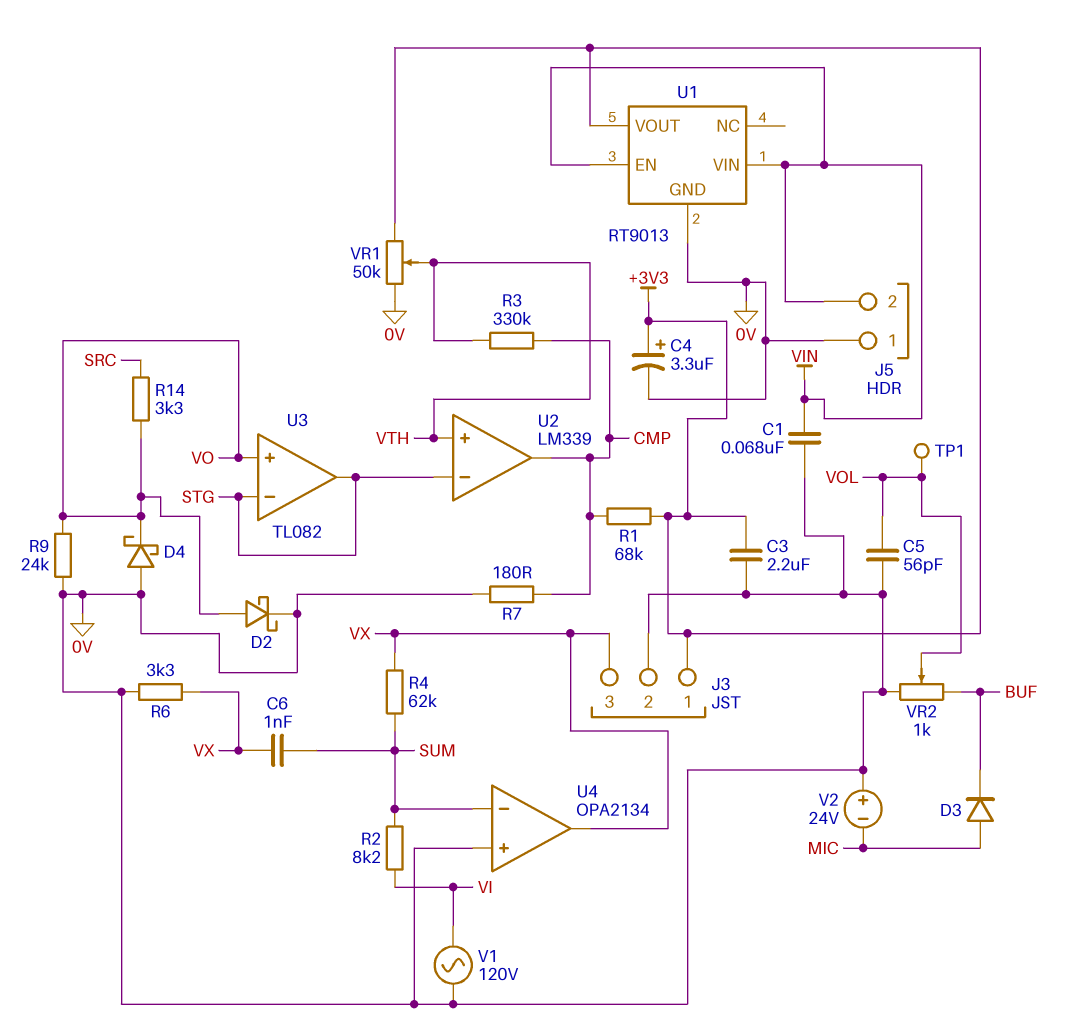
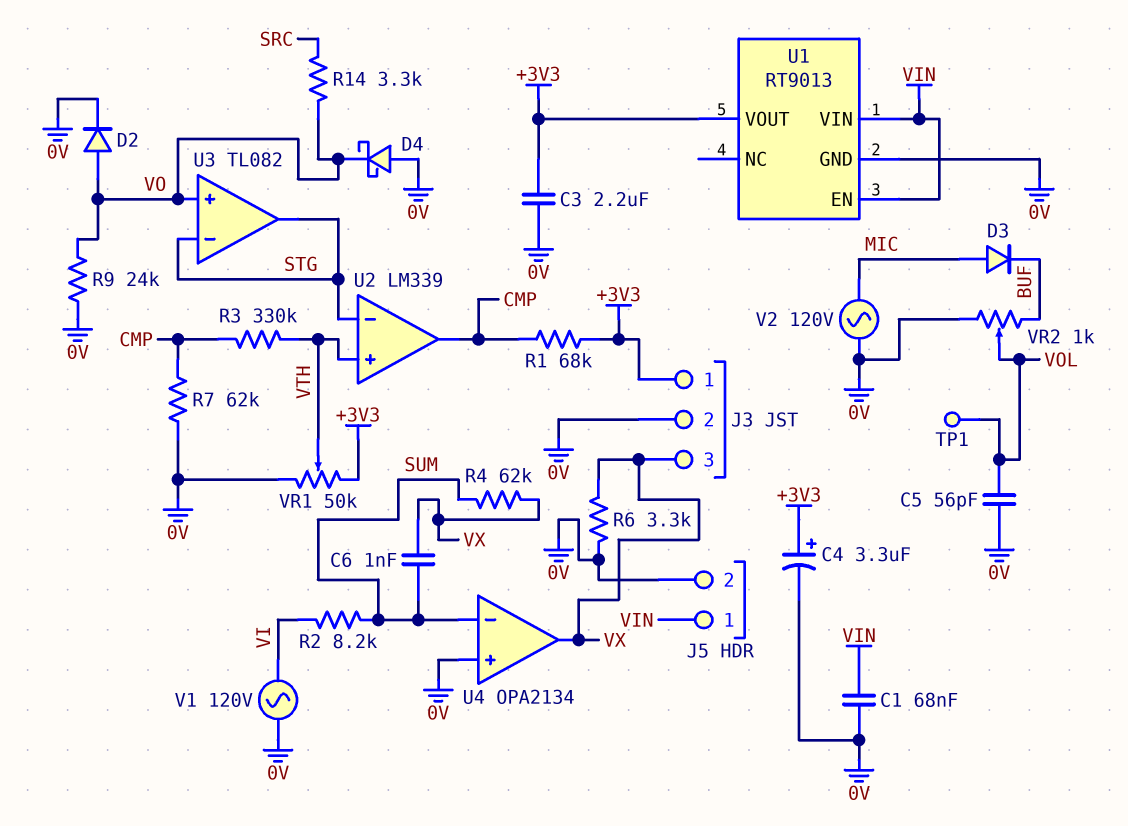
D2: schottky (A VO, K 0V) -> diode (A VO, K 0V)
J5 pin 1: 0V -> VIN
J5 pin 2: VIN -> 0V
R7: 180 (0V, CMP) -> 62k (0V, CMP)
V2: 24V (plus 0V, minus MIC) -> AC 120V (0V, MIC)

